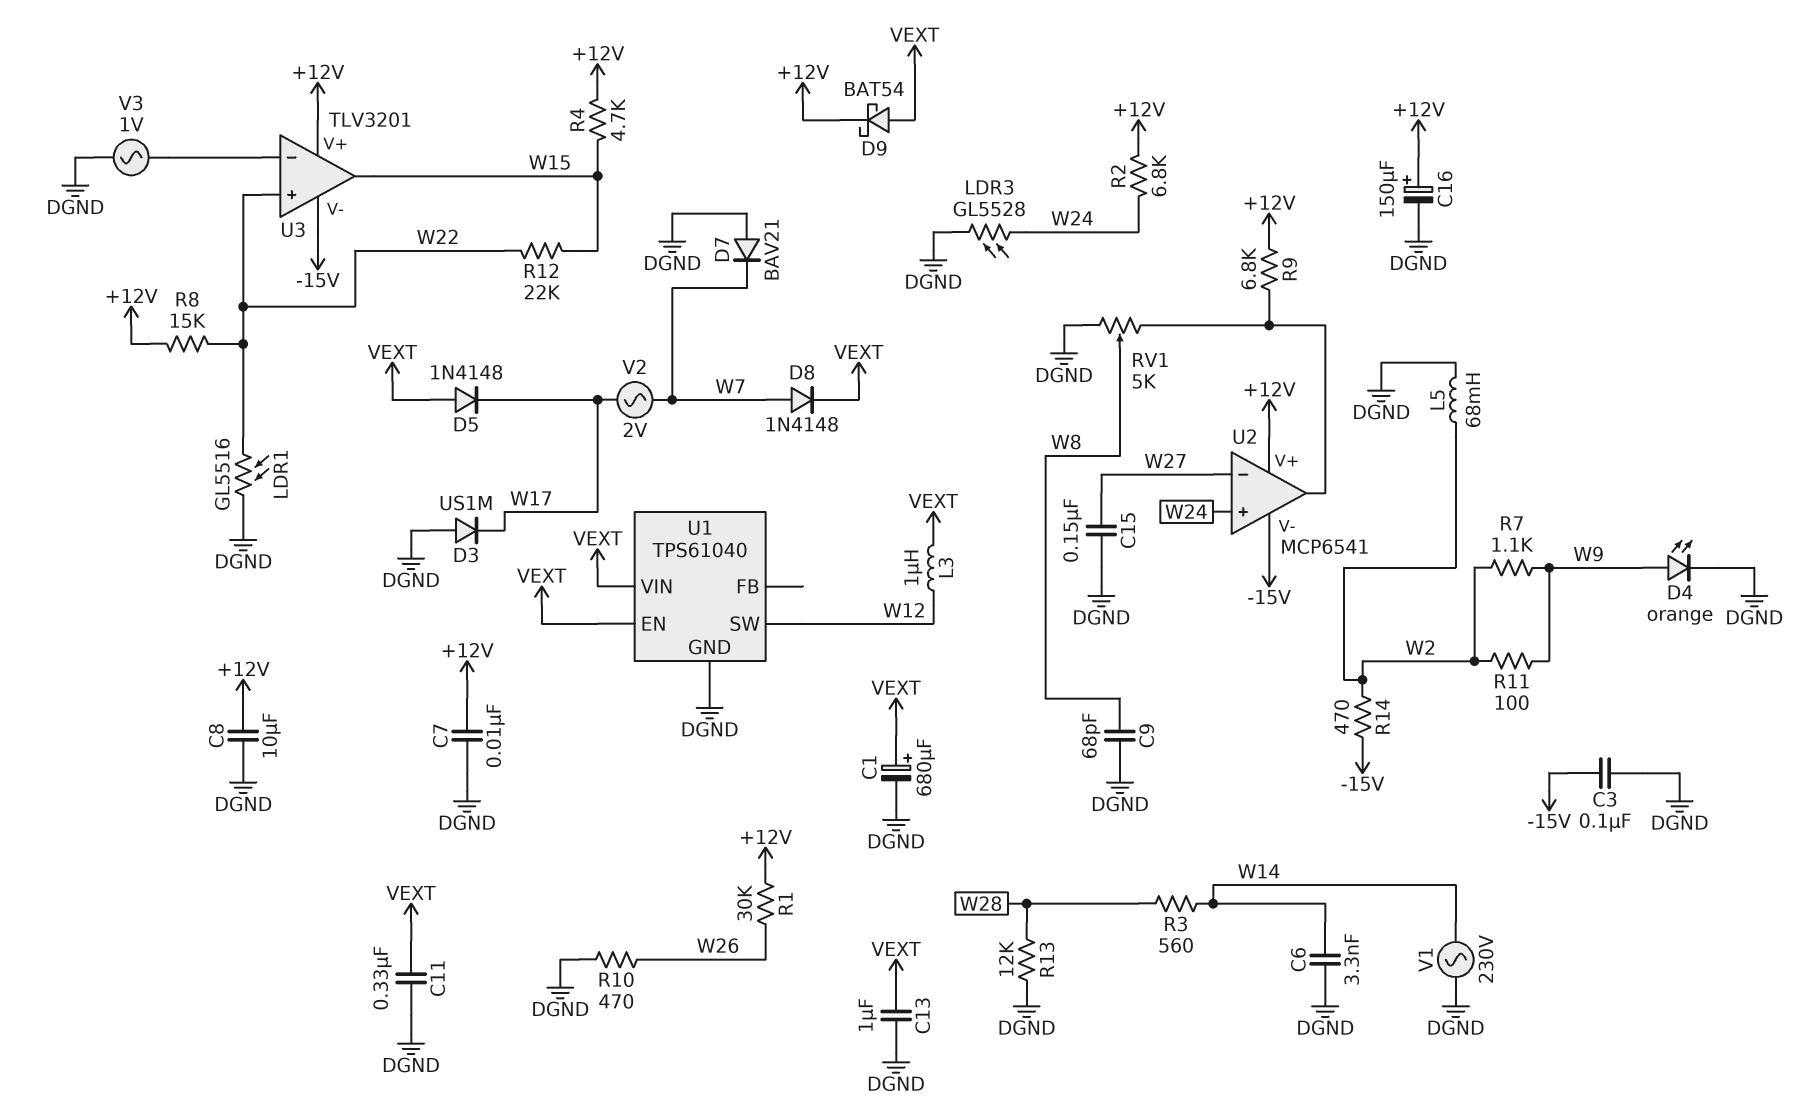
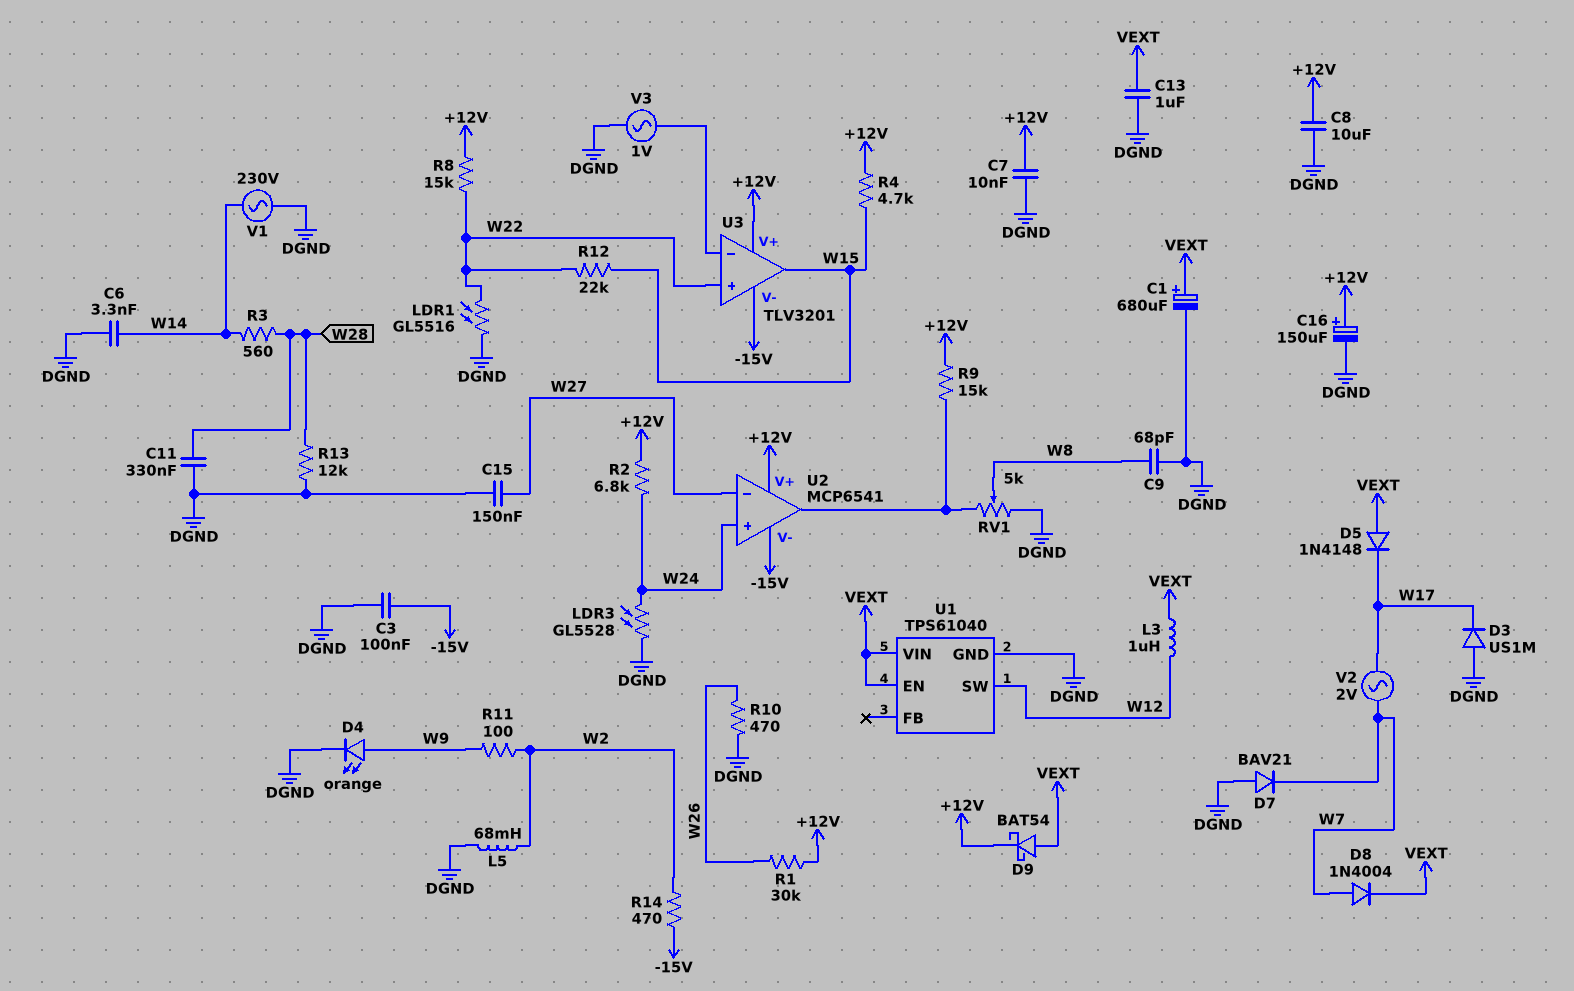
C11: 330nF (DGND, VEXT) -> 330nF (DGND, W28)
D8: diode 1N4148 (A W7, K VEXT) -> diode 1N4004 (A W7, K VEXT)
R7: 1.1k (W2, W9) -> none
R9: 6.8k (+12V, U2/out) -> 15k (+12V, U2/out)

